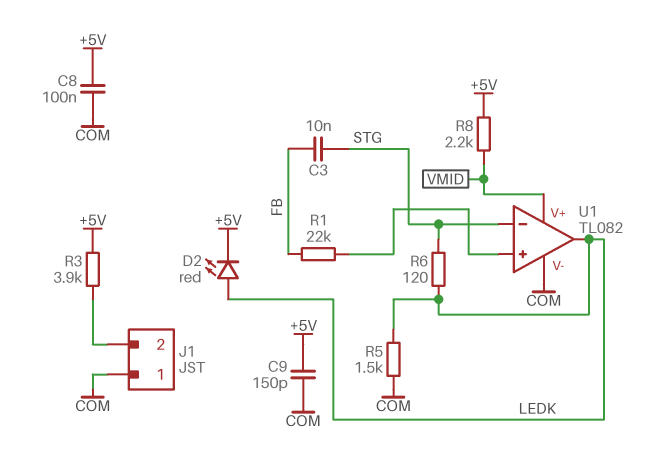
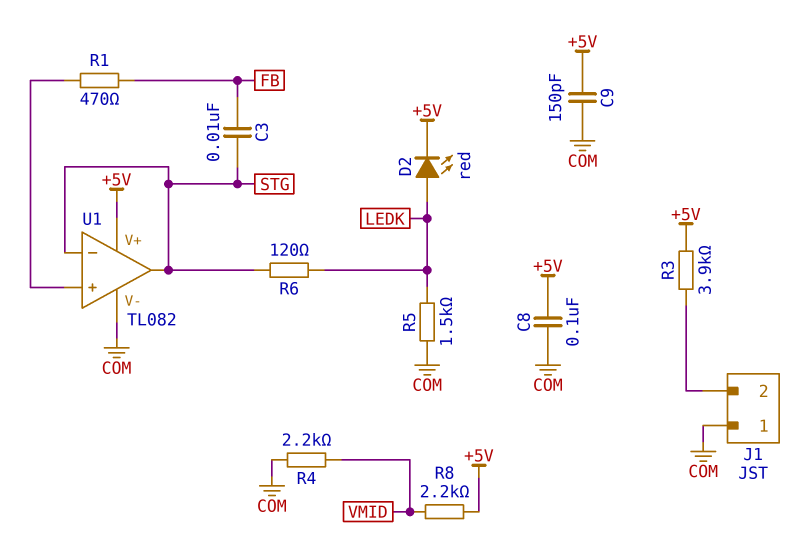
R1: 22k (FB, U1/in+) -> 470 (FB, U1/in+)
R4: none -> 2.2k (COM, VMID)
U1 pin V+: VMID -> +5V
U1 pin out: LEDK -> STG

